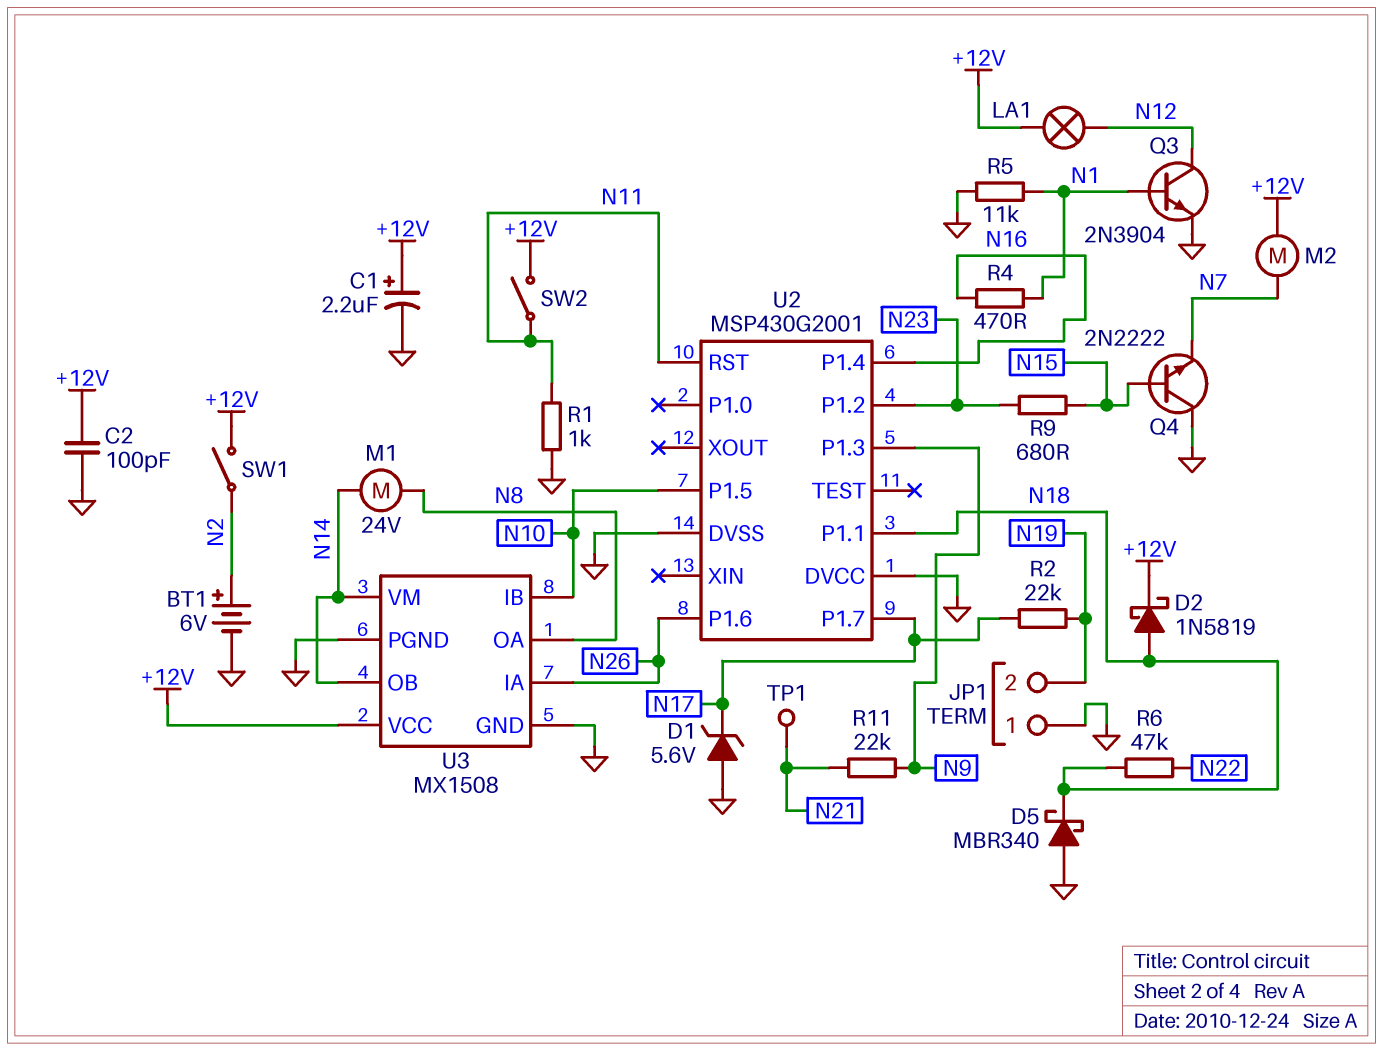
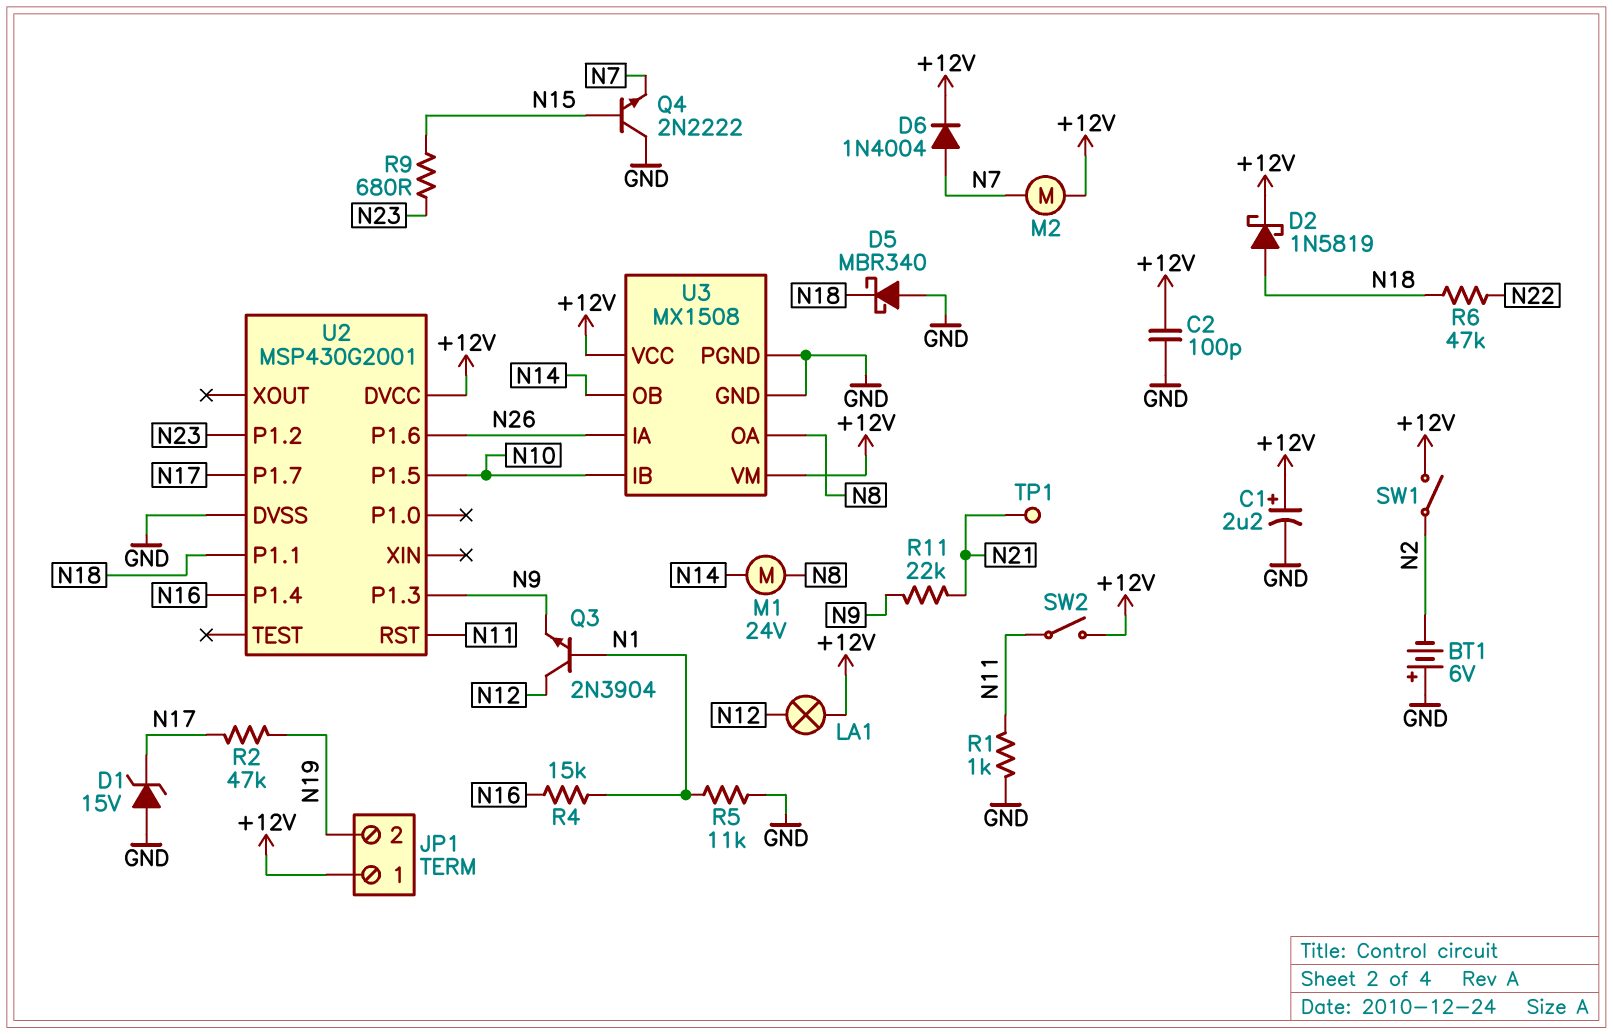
BT1: 6V (plus N2, minus GND) -> 6V (plus GND, minus N2)
D1: zener 5.6V (A GND, K N17) -> zener 15V (A GND, K N17)
D6: none -> diode 1N4004 (A N7, K +12V)
JP1 pin 1: GND -> +12V
Q3: NPN 2N3904 (B N1, C N12, E GND) -> NPN 2N3904 (B N1, C N12, E N9)
R2: 22k (N17, N19) -> 47k (N17, N19)
R4: 470 (N1, N16) -> 15k (N1, N16)
U2 pin DVCC: GND -> +12V
U3 pin VM: N14 -> +12V

